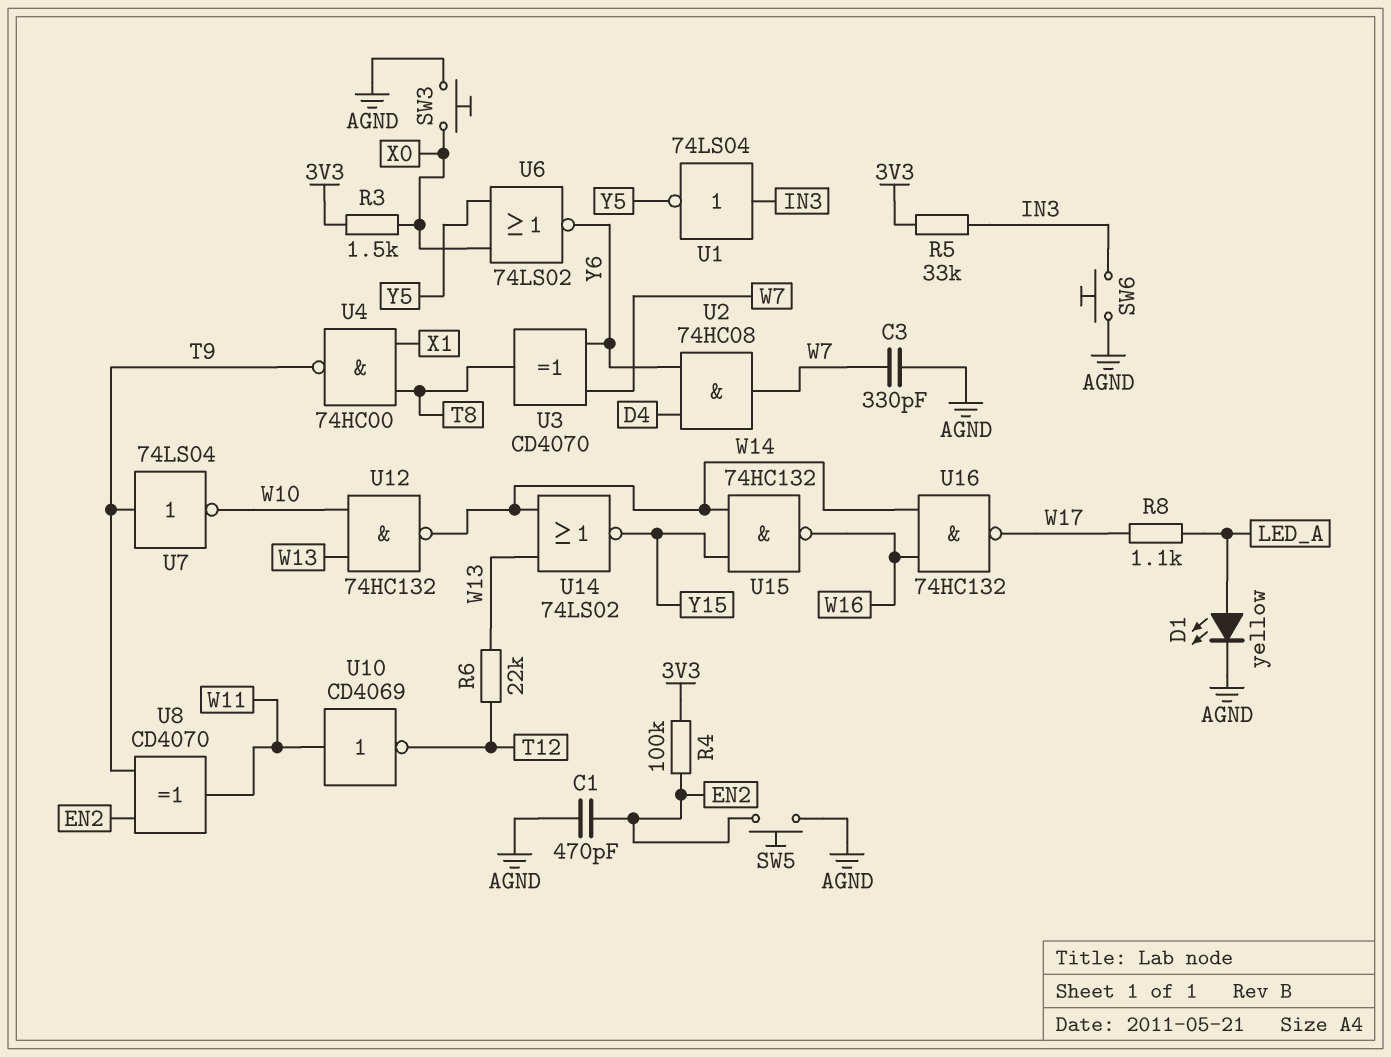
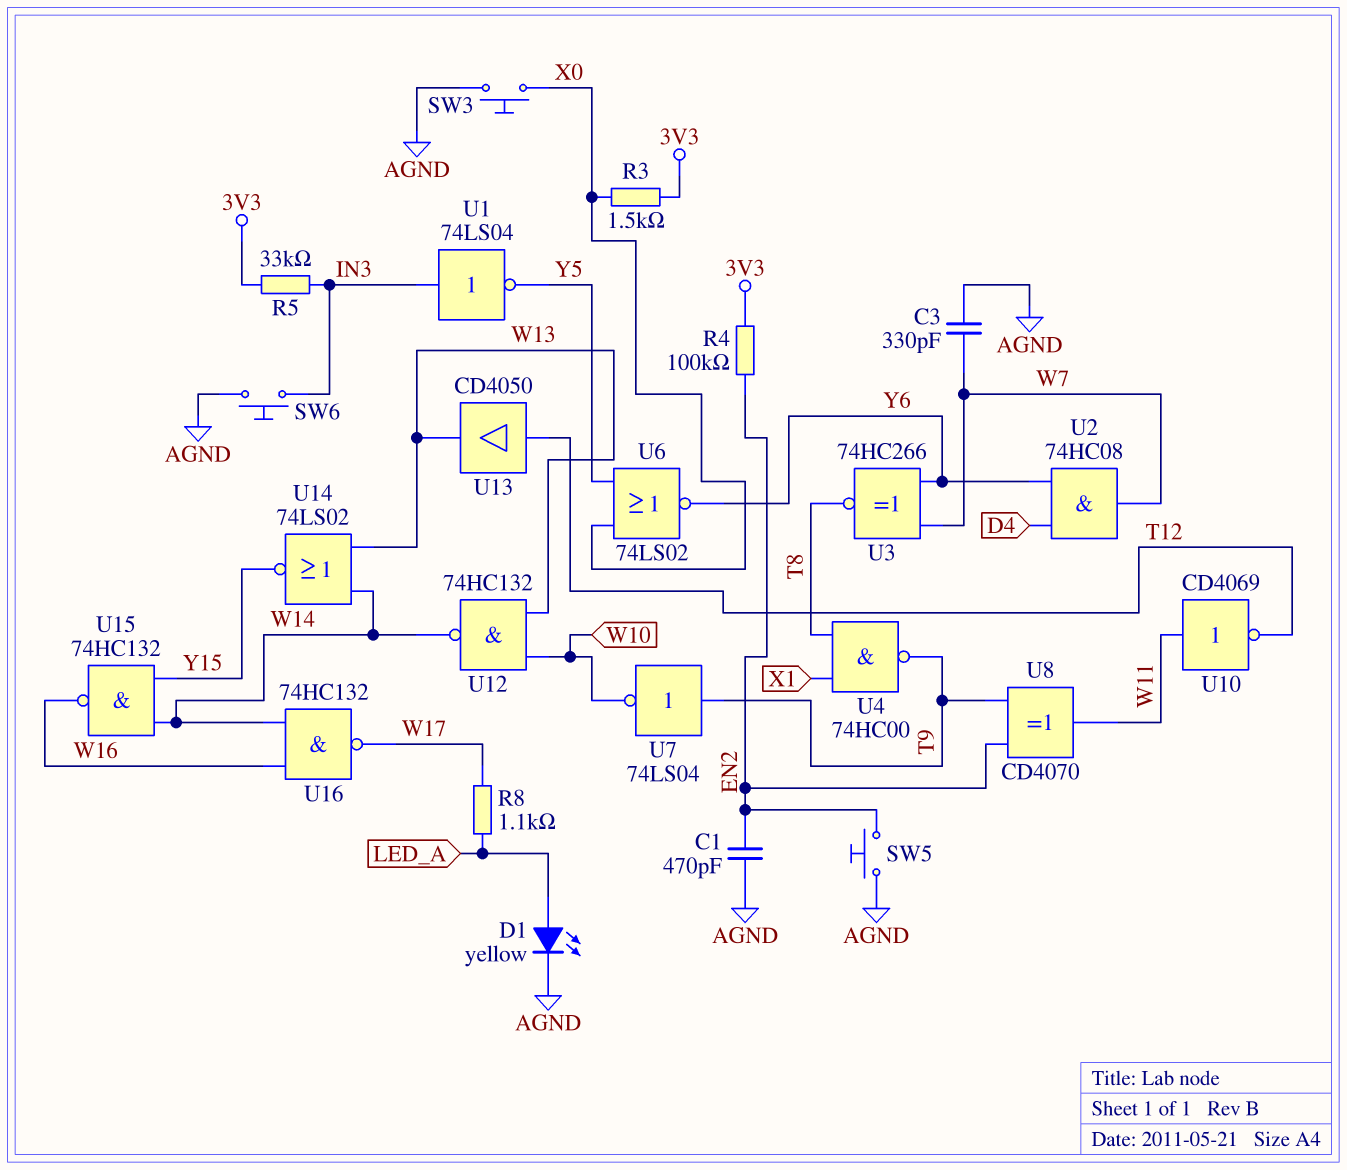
R6: 22k (T12, W13) -> none
U3: XOR CD4070 (in W7, in Y6, out T8) -> XNOR 74HC266 (in W7, in Y6, out T8)
U13: none -> buffer CD4050 (in T12, out W13)

